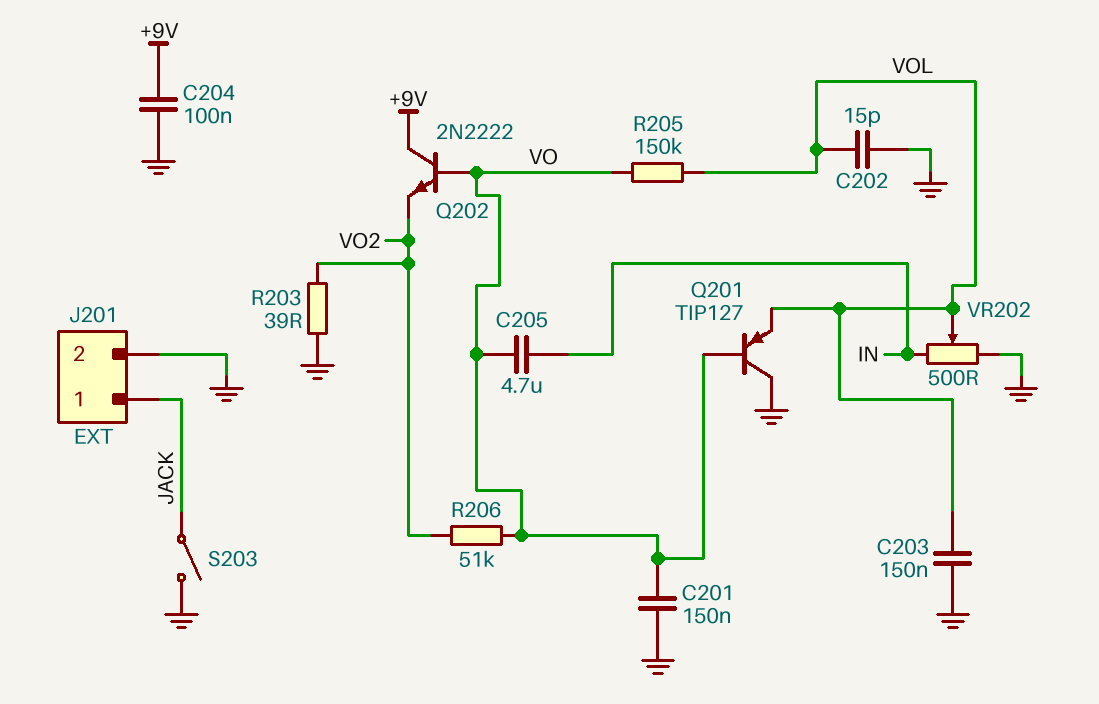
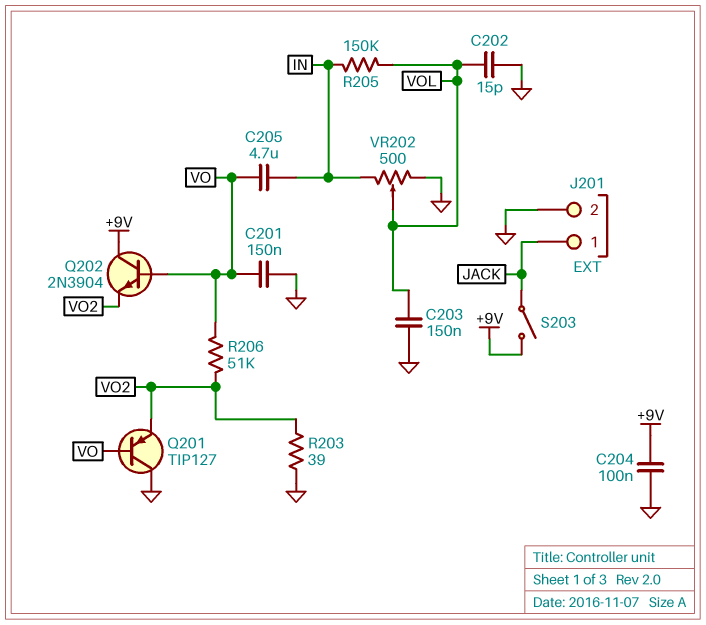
Q201: PNP TIP127 (B VO, C GND, E VOL) -> PNP TIP127 (B VO, C GND, E VO2)
Q202: NPN 2N2222 (B VO, C +9V, E VO2) -> NPN 2N3904 (B VO, C +9V, E VO2)
R205: 150k (VO, VOL) -> 150k (IN, VOL)
S203: switch (GND, JACK) -> switch (+9V, JACK)

